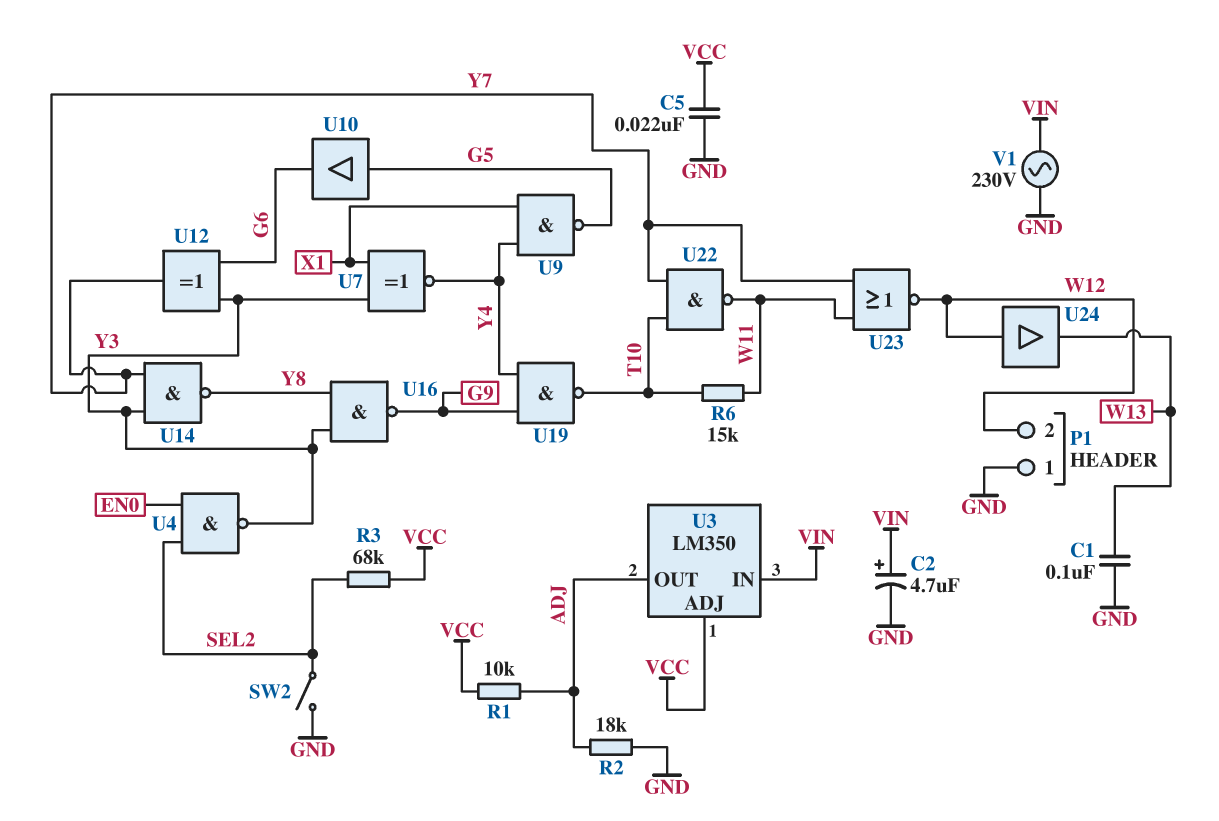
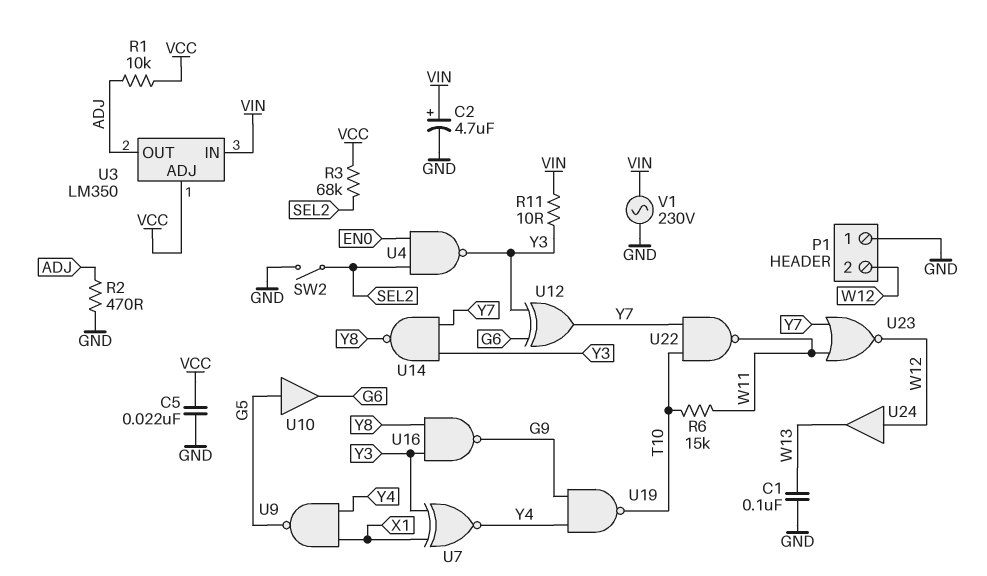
R2: 18k (ADJ, GND) -> 470 (ADJ, GND)
R11: none -> 10 (VIN, Y3)

